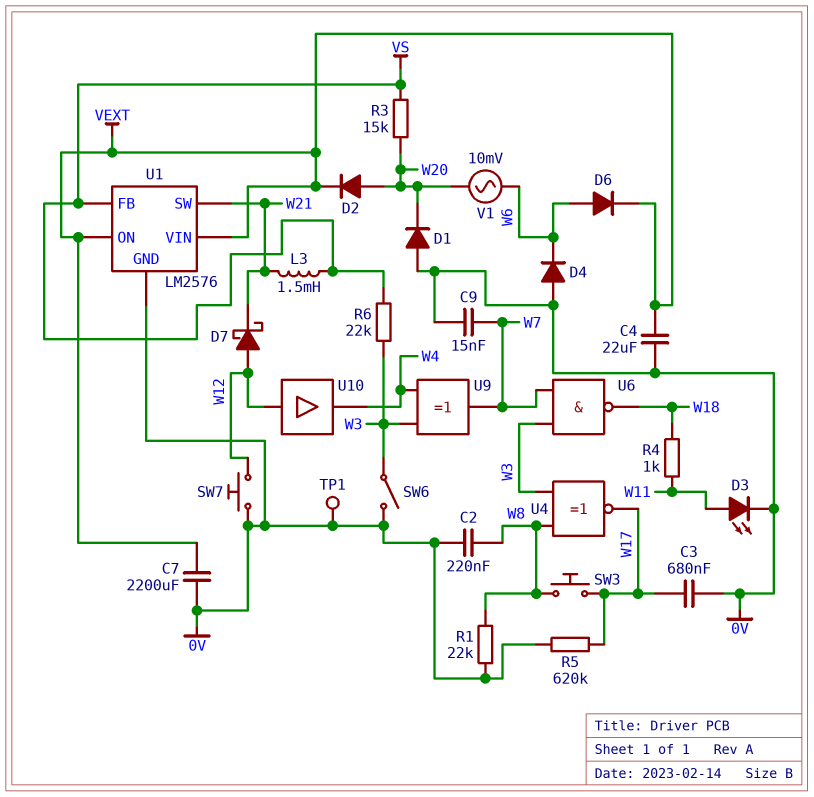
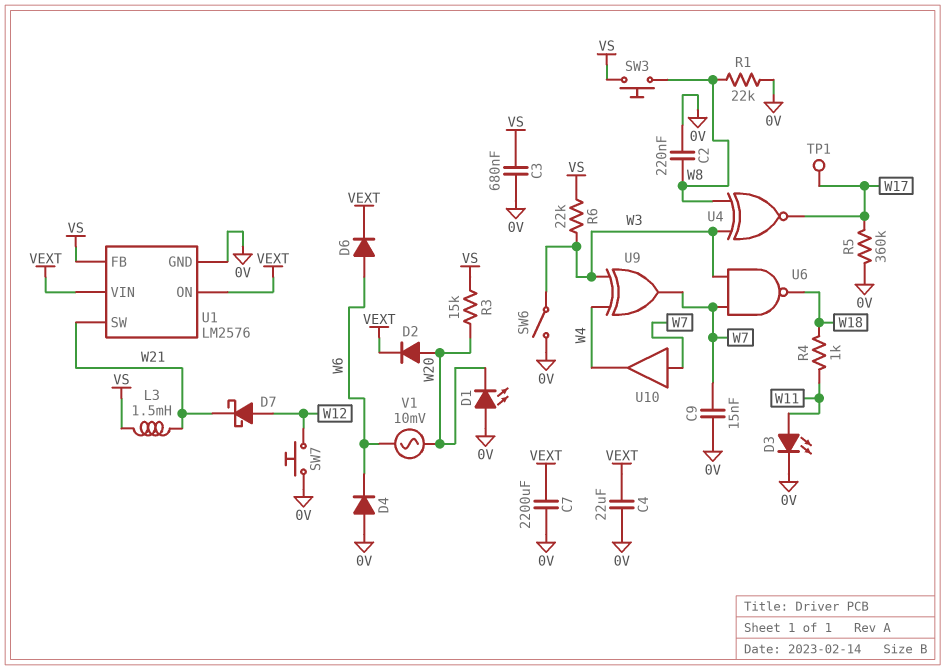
C3: 680nF (0V, W17) -> 680nF (0V, VS)
D1: diode (A 0V, K W20) -> LED (A 0V, K W20)
R5: 620k (0V, W17) -> 360k (0V, W17)
SW3: button (W8, W17) -> button (VS, W8)
TP1: test point (0V) -> test point (W17)
U10: buffer (in W12, out W4) -> buffer (in W7, out W4)

